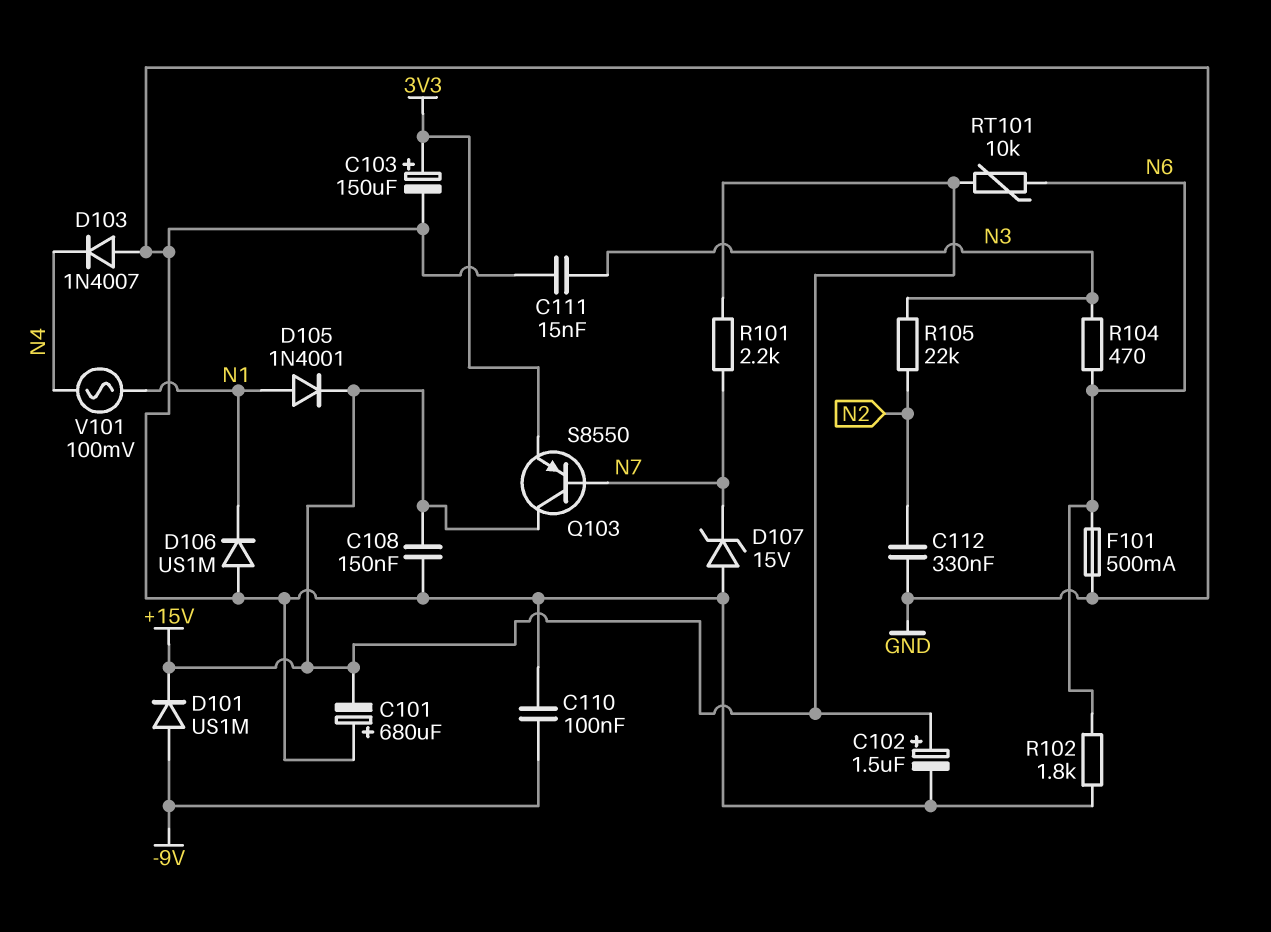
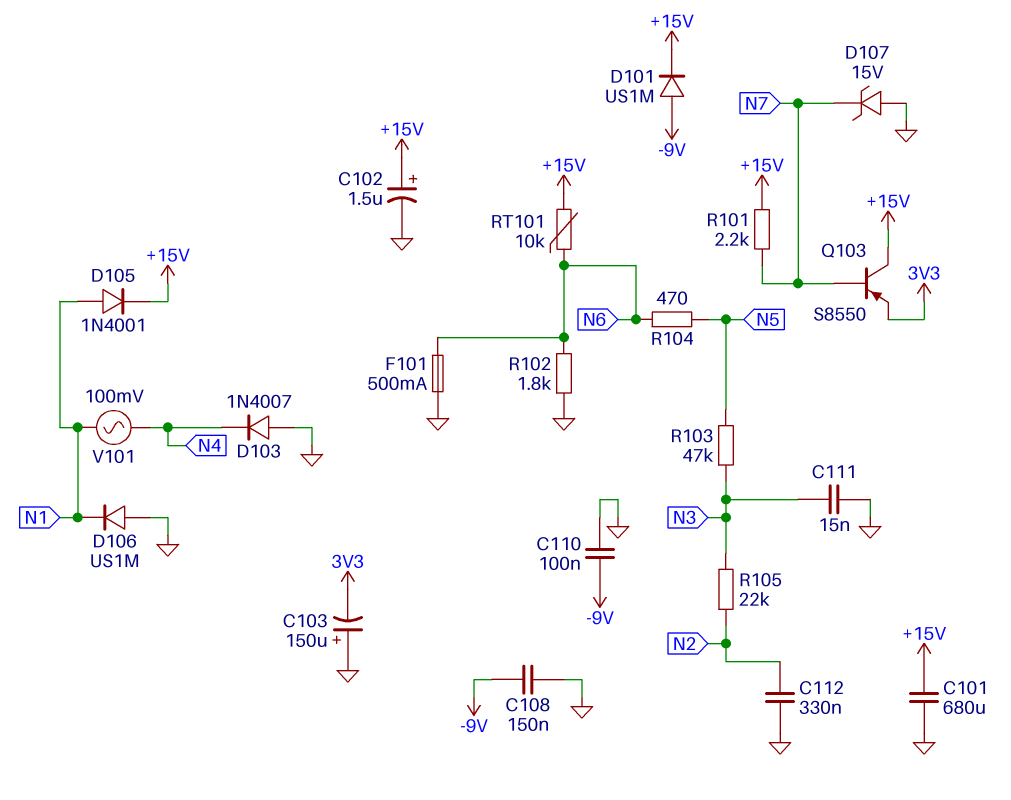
C101: 680uF (plus GND, minus +15V) -> 680uF (+15V, GND)
C103: 150uF (plus 3V3, minus GND) -> 150uF (plus GND, minus 3V3)
C108: 150nF (+15V, GND) -> 150nF (-9V, GND)
R103: none -> 47k (N3, N5)
R104: 470 (N3, N6) -> 470 (N5, N6)

